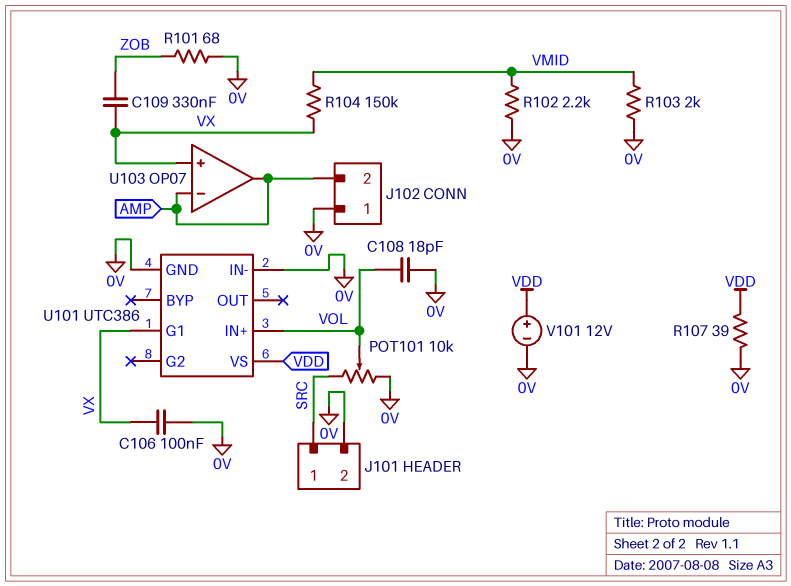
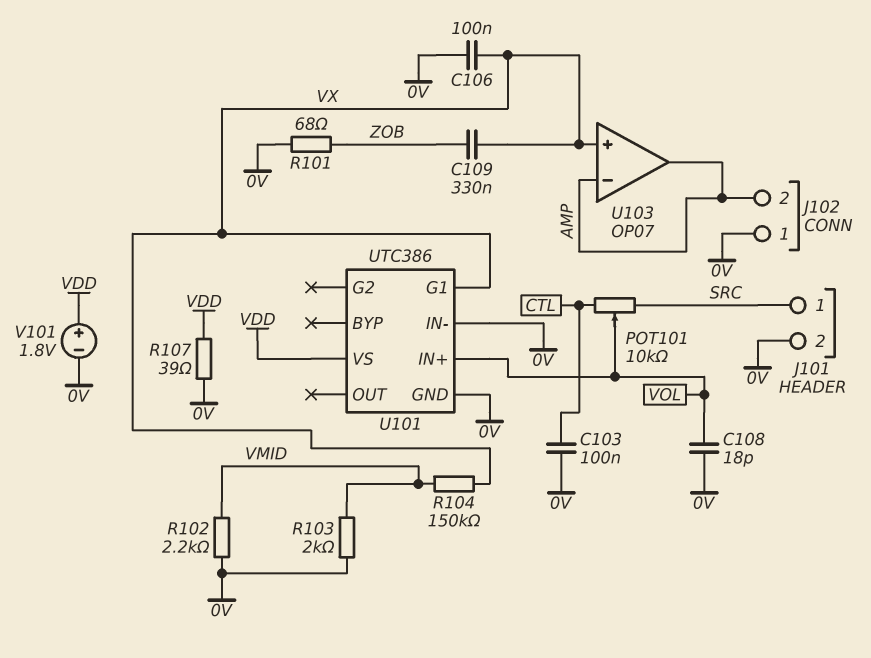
C103: none -> 100nF (0V, CTL)
POT101: 10k (0V, SRC, wiper VOL) -> 10k (CTL, SRC, wiper VOL)
V101: 12V (plus VDD, minus 0V) -> 1.8V (plus VDD, minus 0V)

